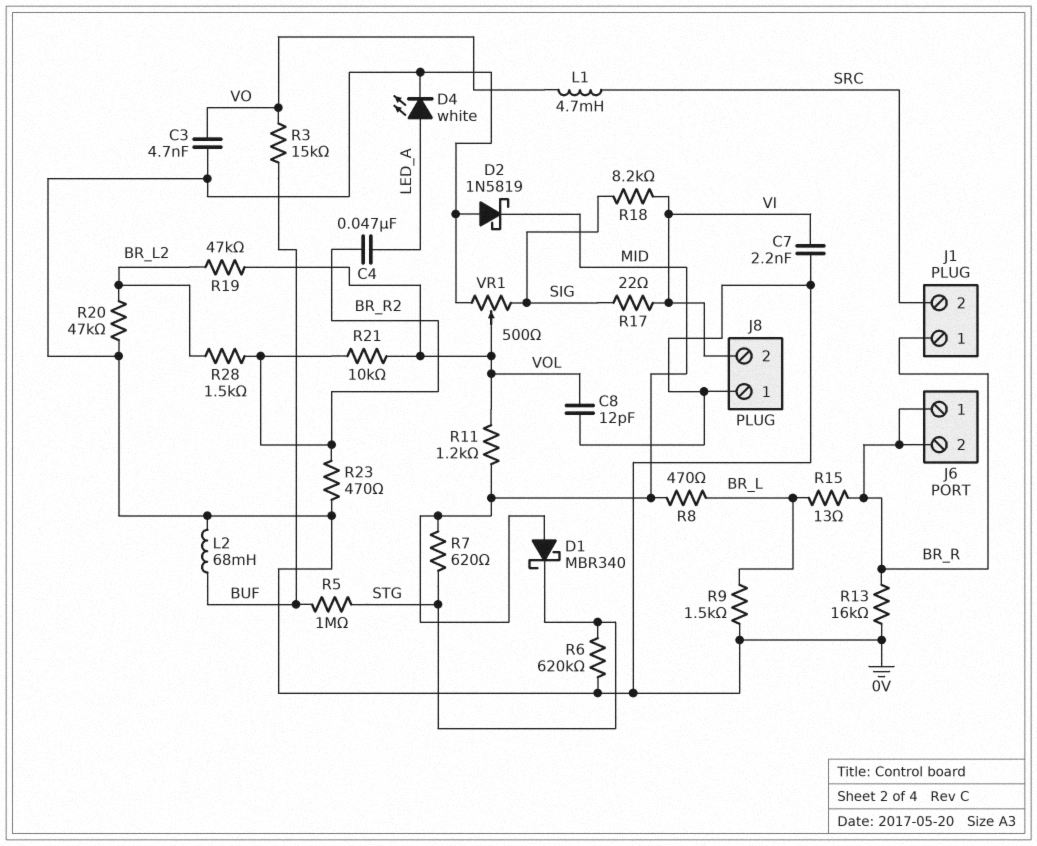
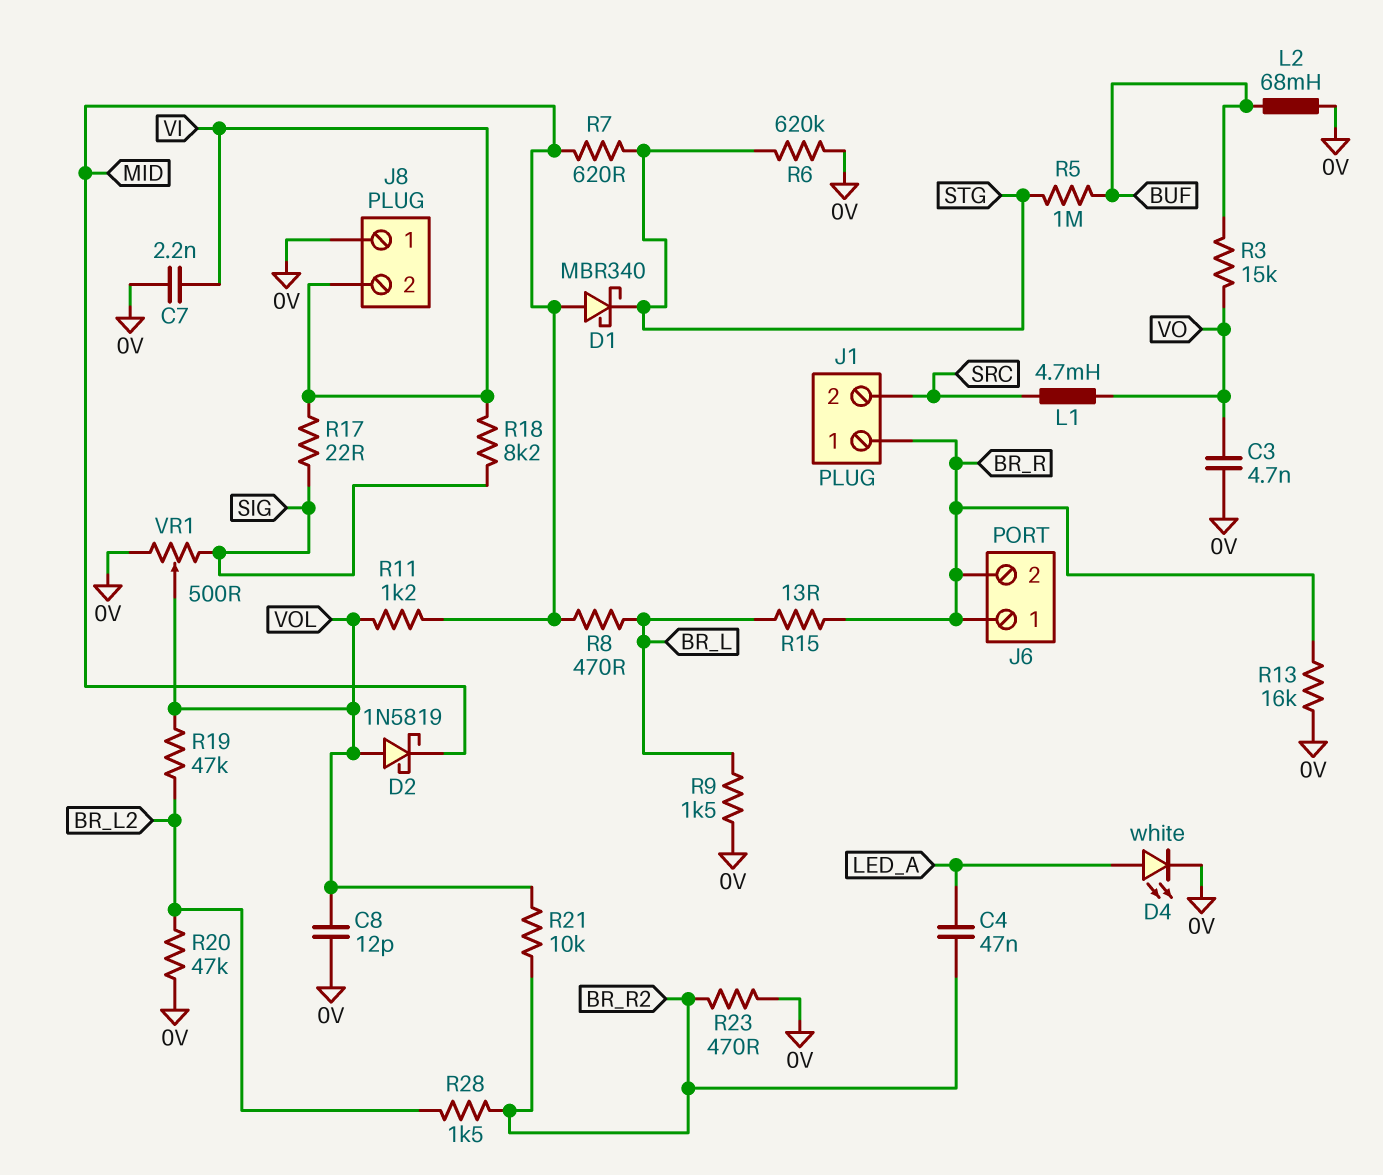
D2: schottky 1N5819 (A 0V, K MID) -> schottky 1N5819 (A VOL, K MID)

